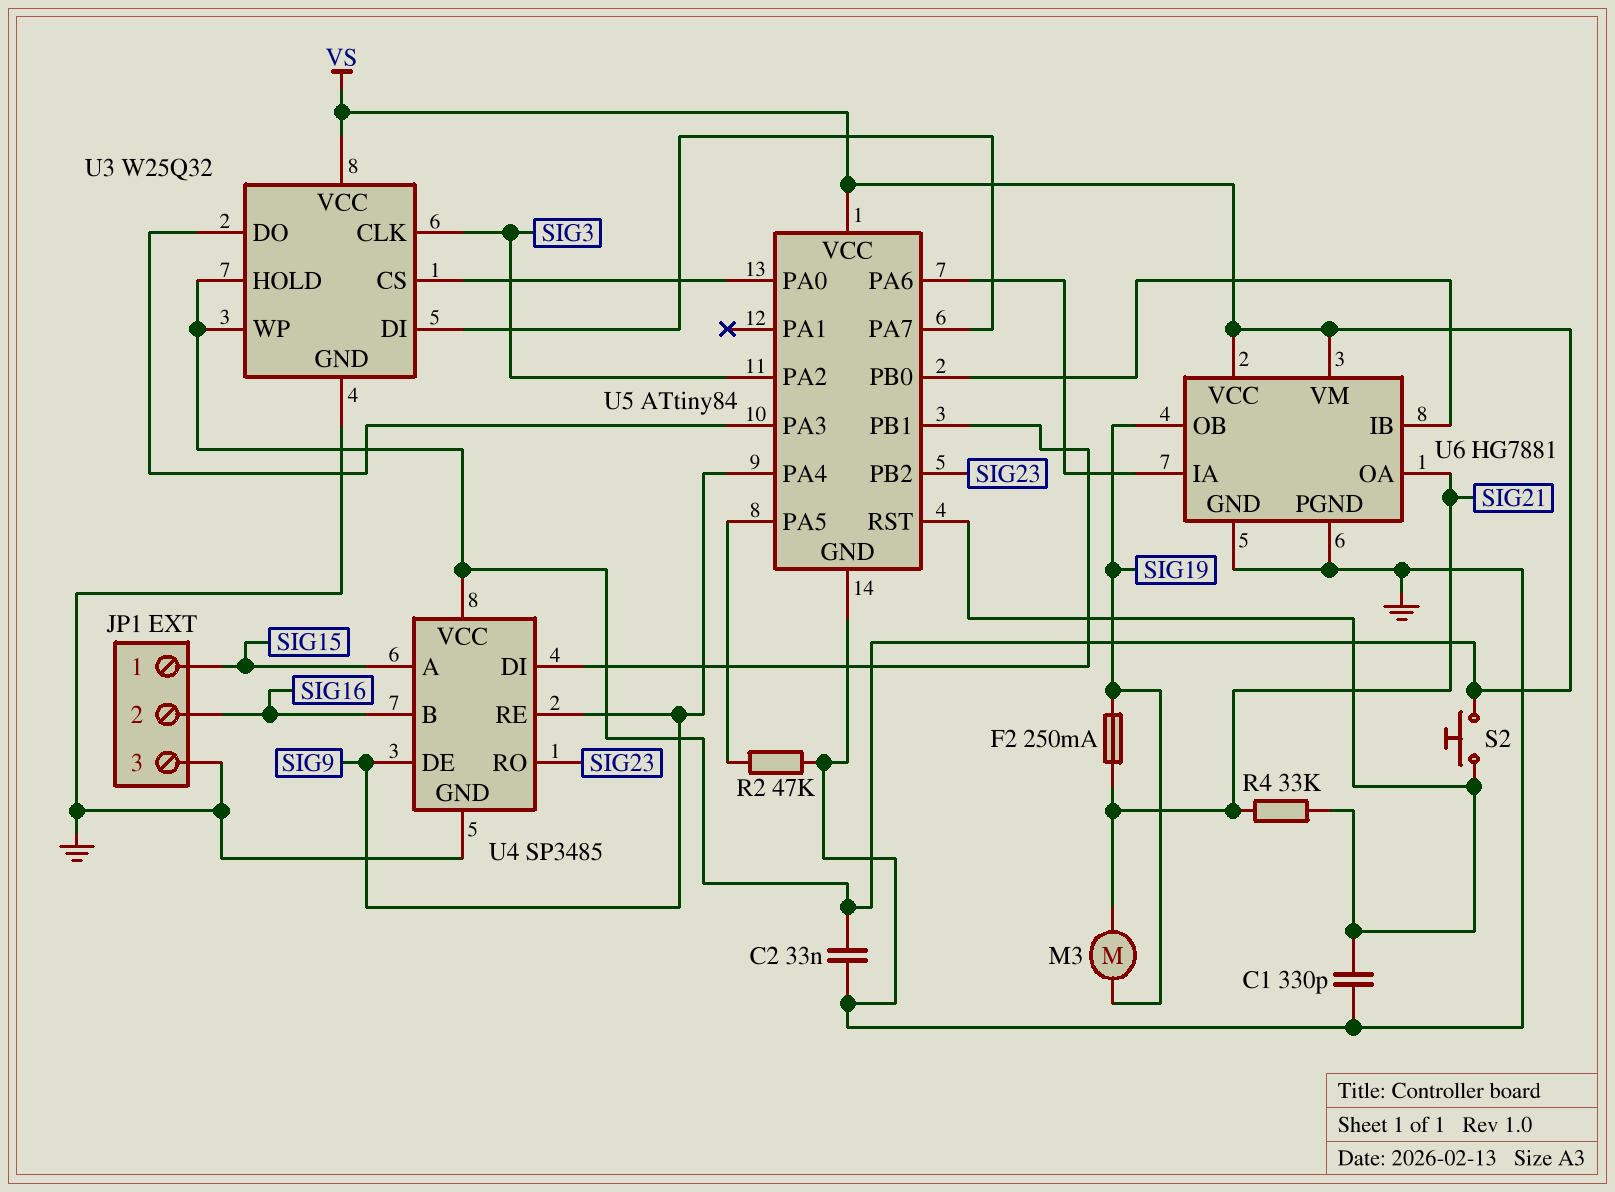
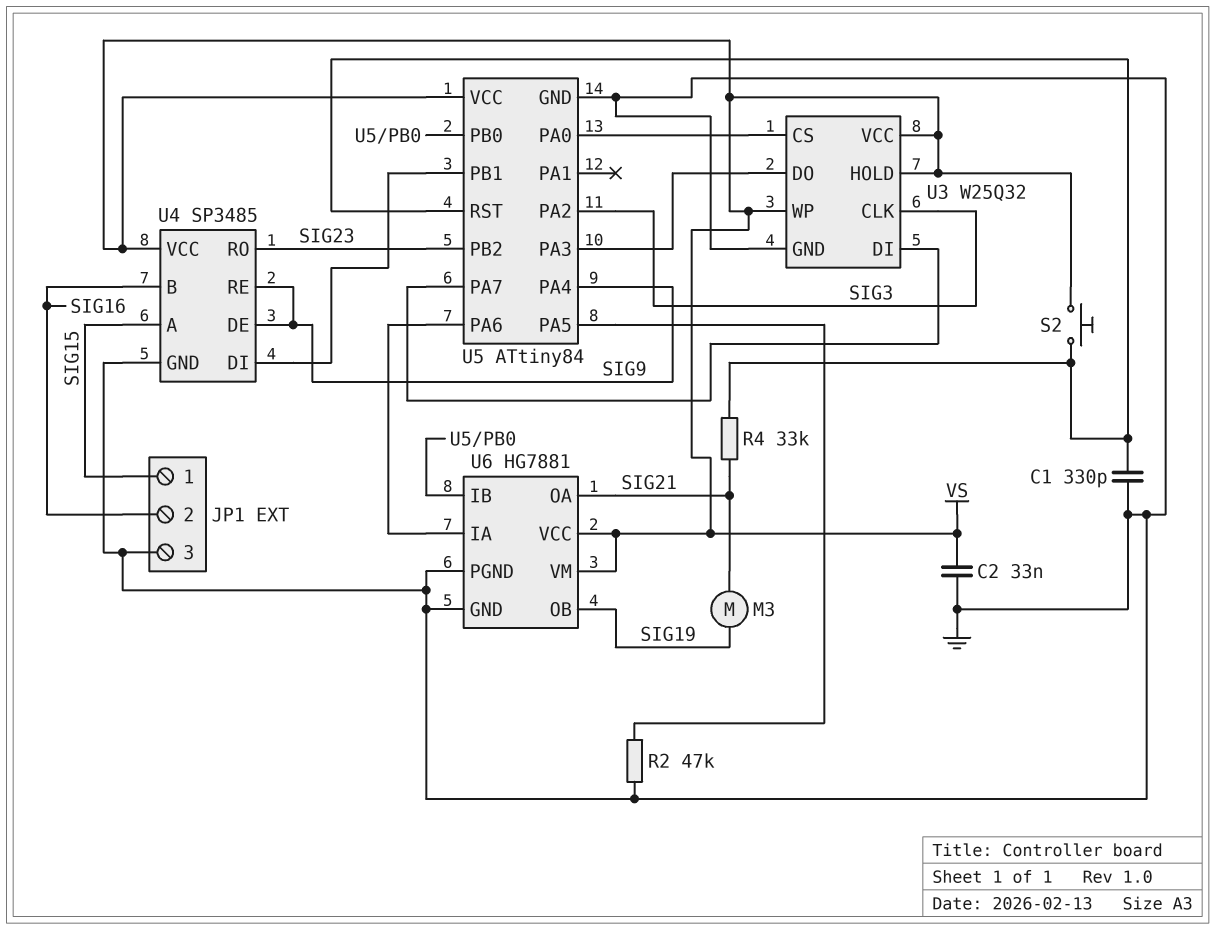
F2: 250mA (SIG19, SIG21) -> none

